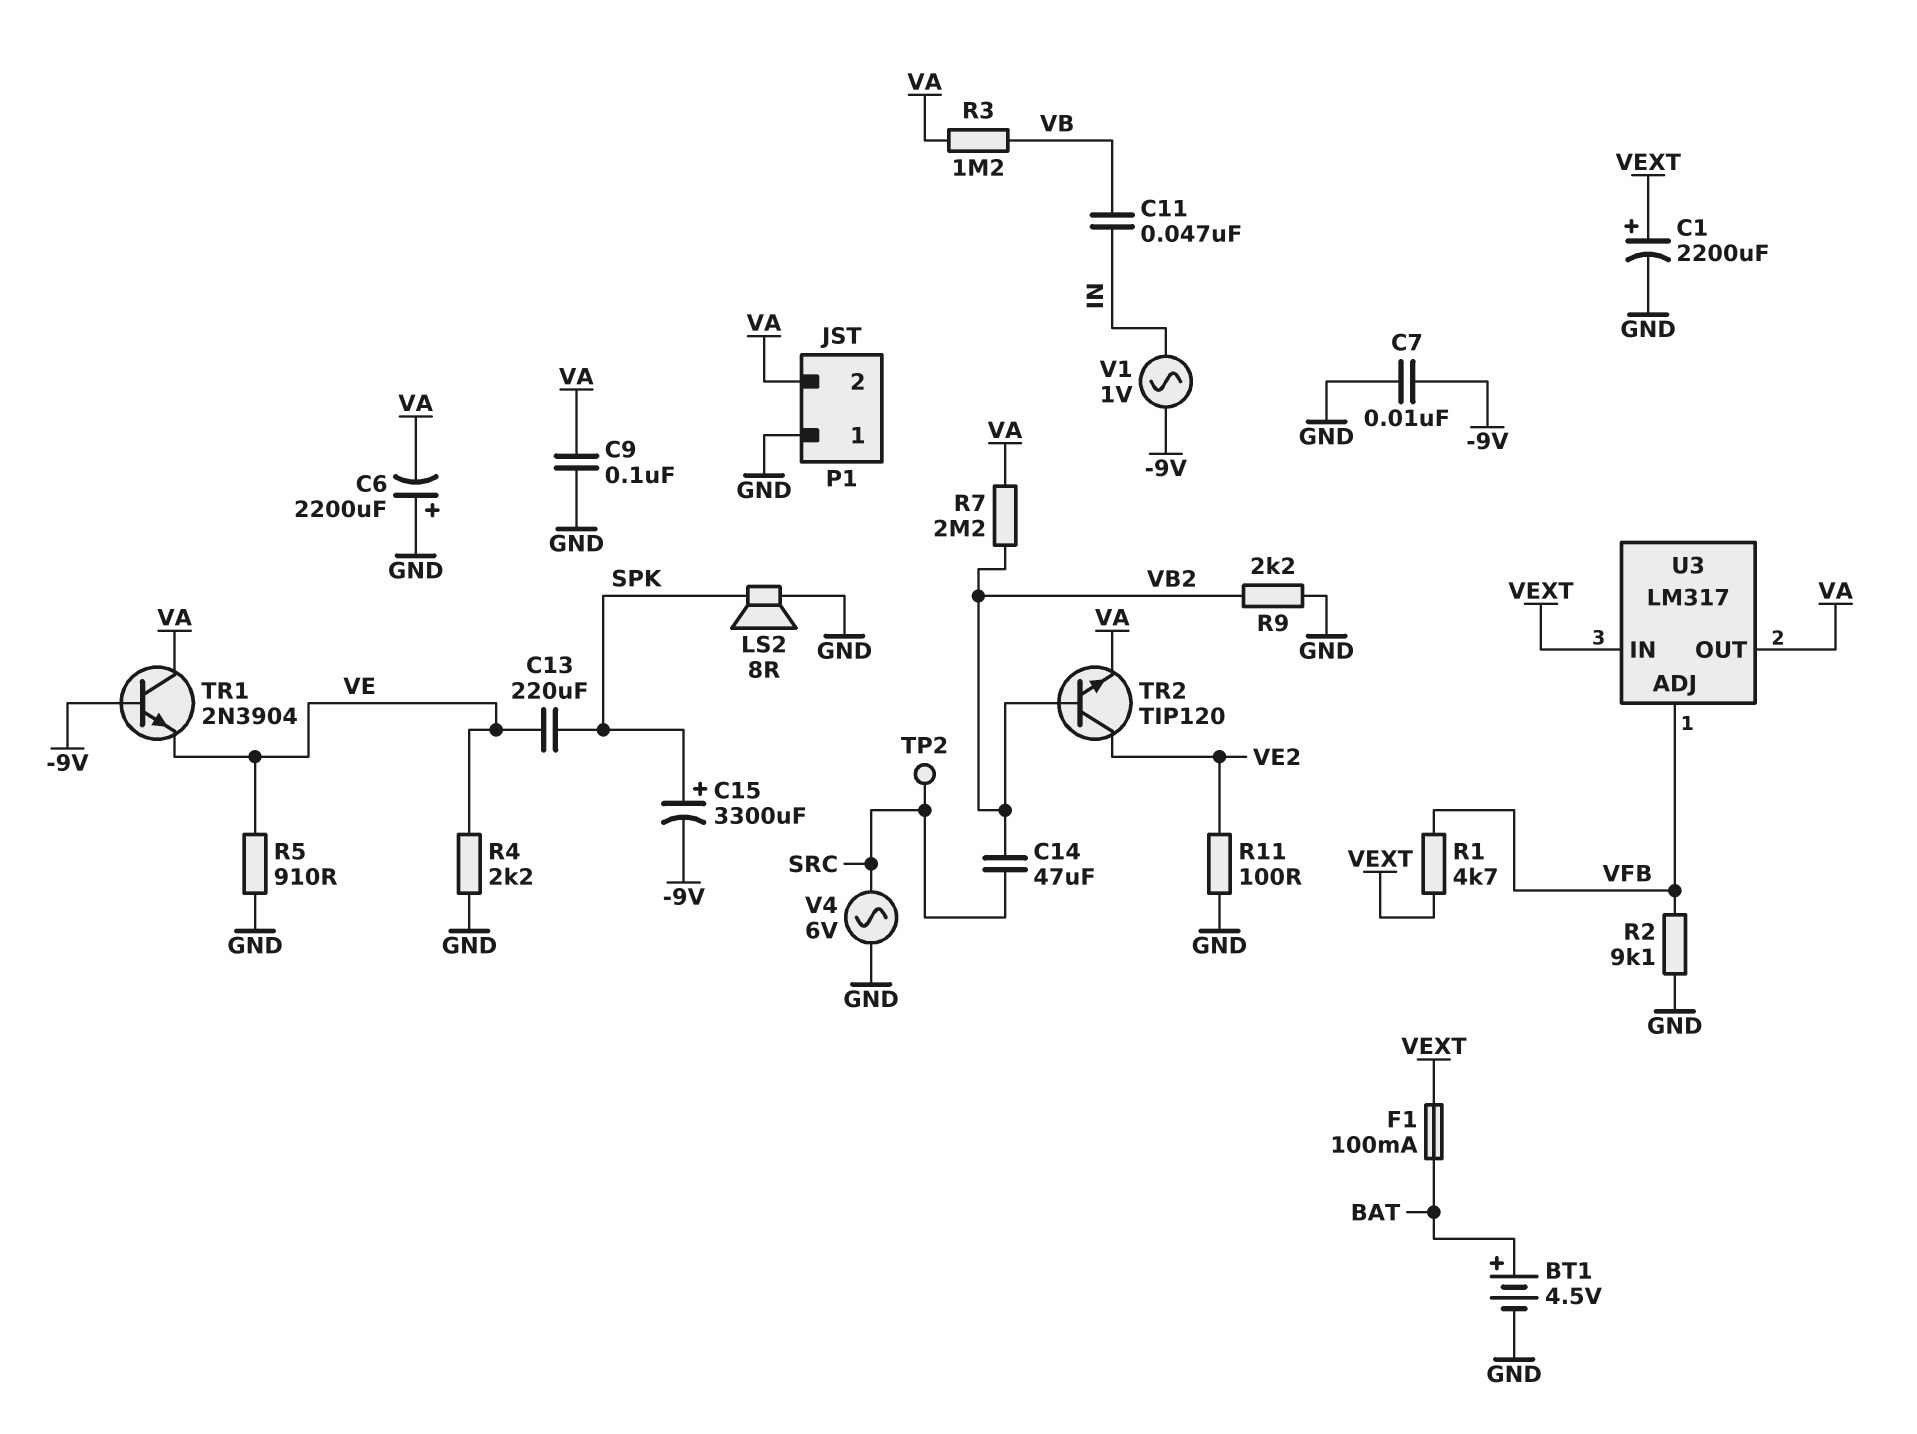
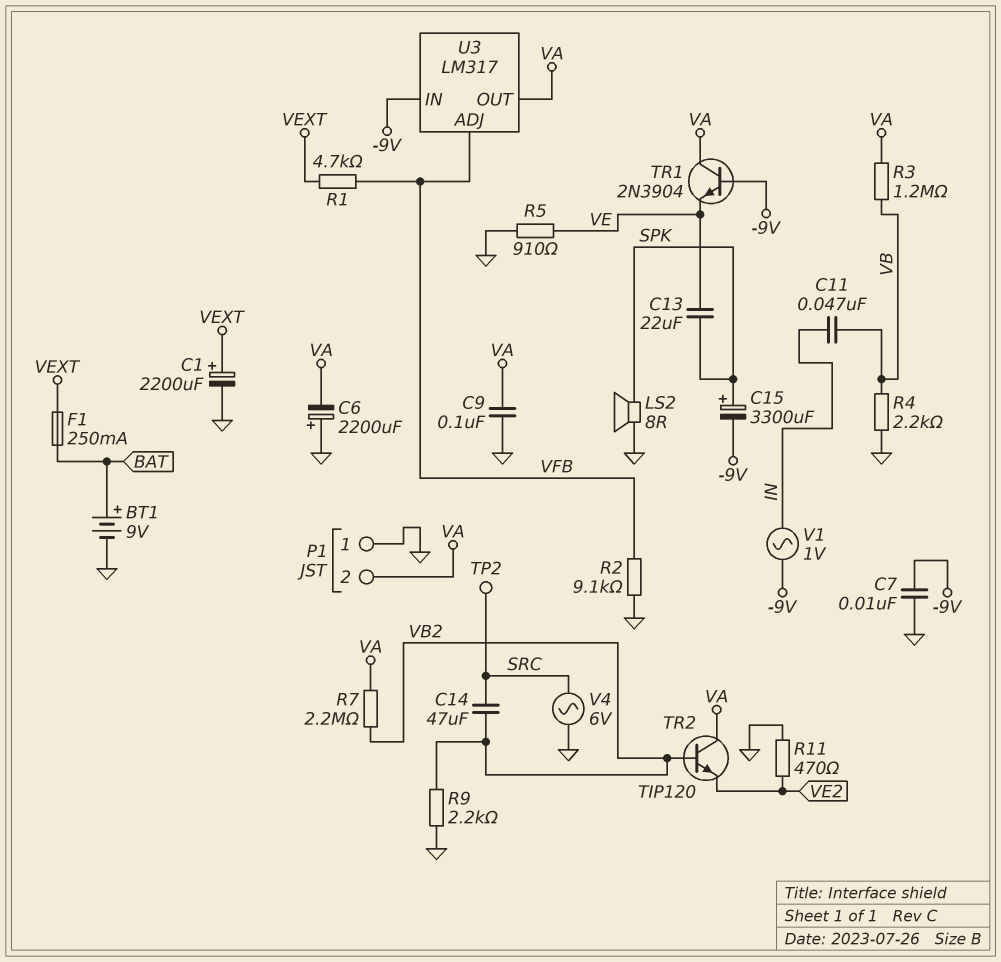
BT1: 4.5V (plus BAT, minus GND) -> 9V (plus BAT, minus GND)
C13: 220uF (SPK, VE) -> 22uF (SPK, VE)
F1: 100mA (BAT, VEXT) -> 250mA (BAT, VEXT)
R4: 2.2k (GND, VE) -> 2.2k (GND, VB)
R11: 100 (GND, VE2) -> 470 (GND, VE2)
TR2: NPN TIP120 (B VB2, C VE2, E VA) -> NPN TIP120 (B VB2, C VA, E VE2)
U3 pin IN: VEXT -> -9V

